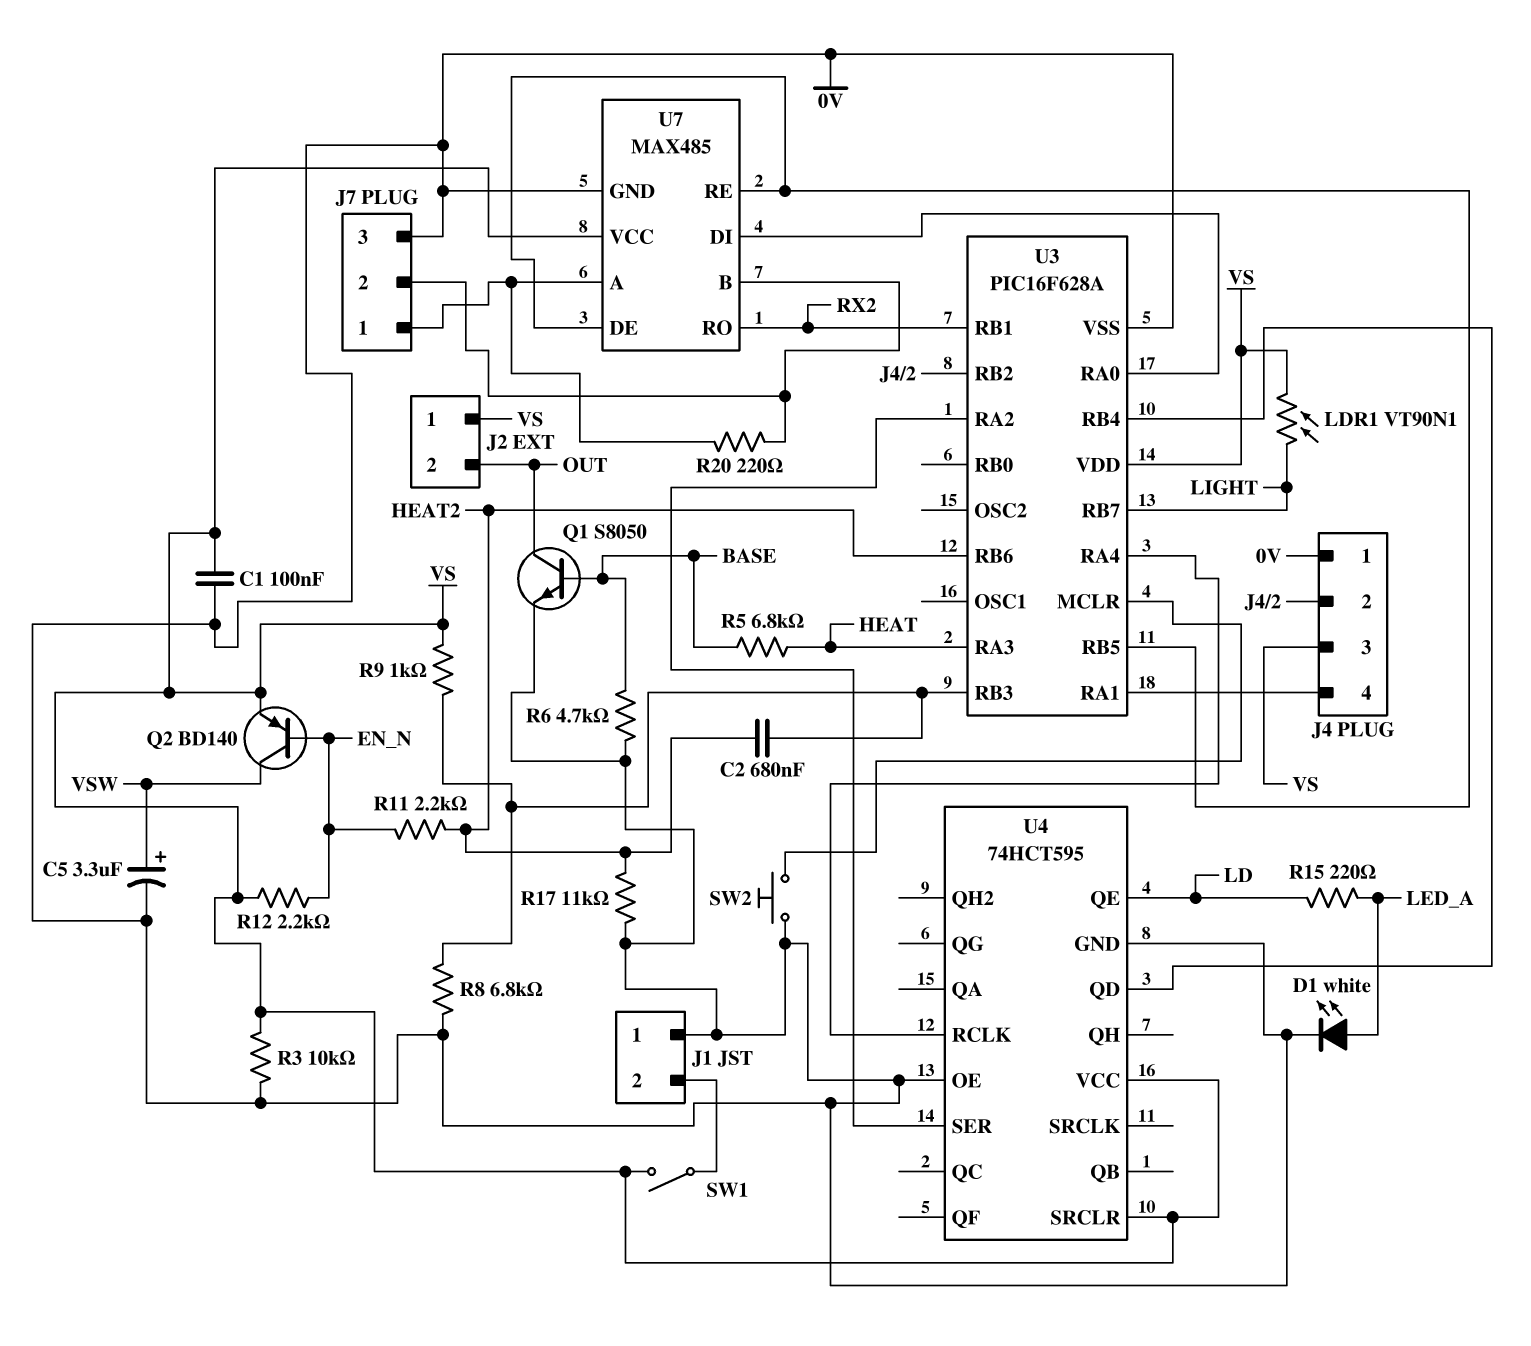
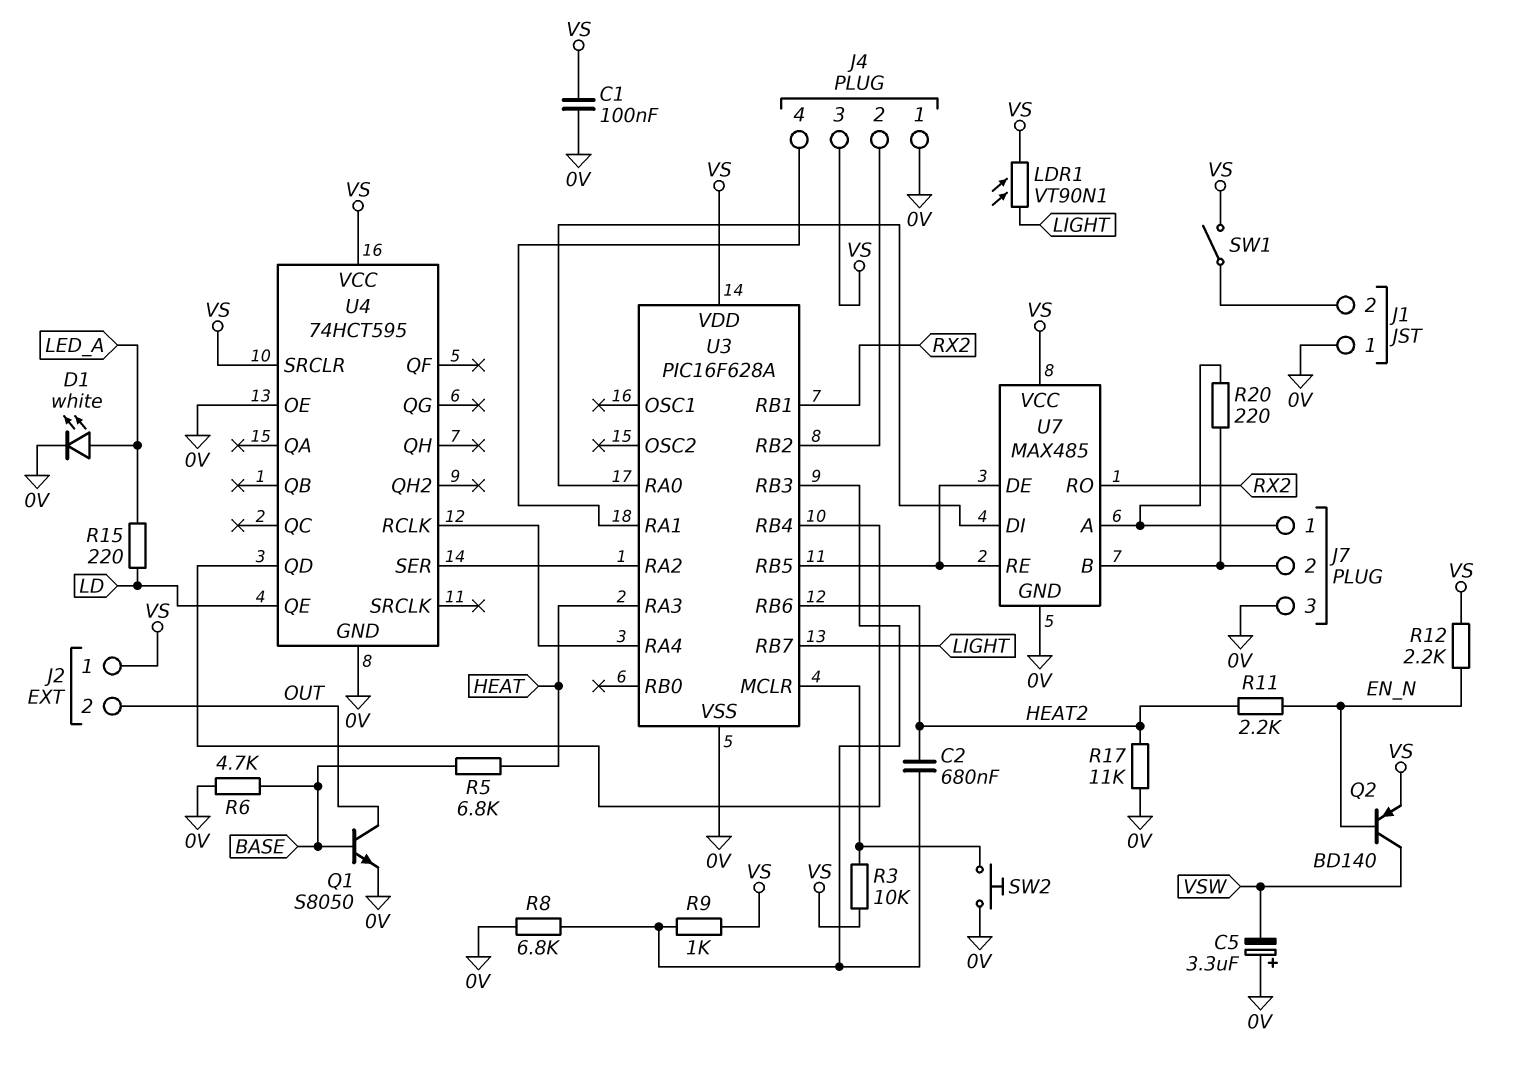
C5: 3.3uF (plus VSW, minus 0V) -> 3.3uF (plus 0V, minus VSW)
R3: 10k (0V, VS) -> 10k (U3/MCLR, VS)

